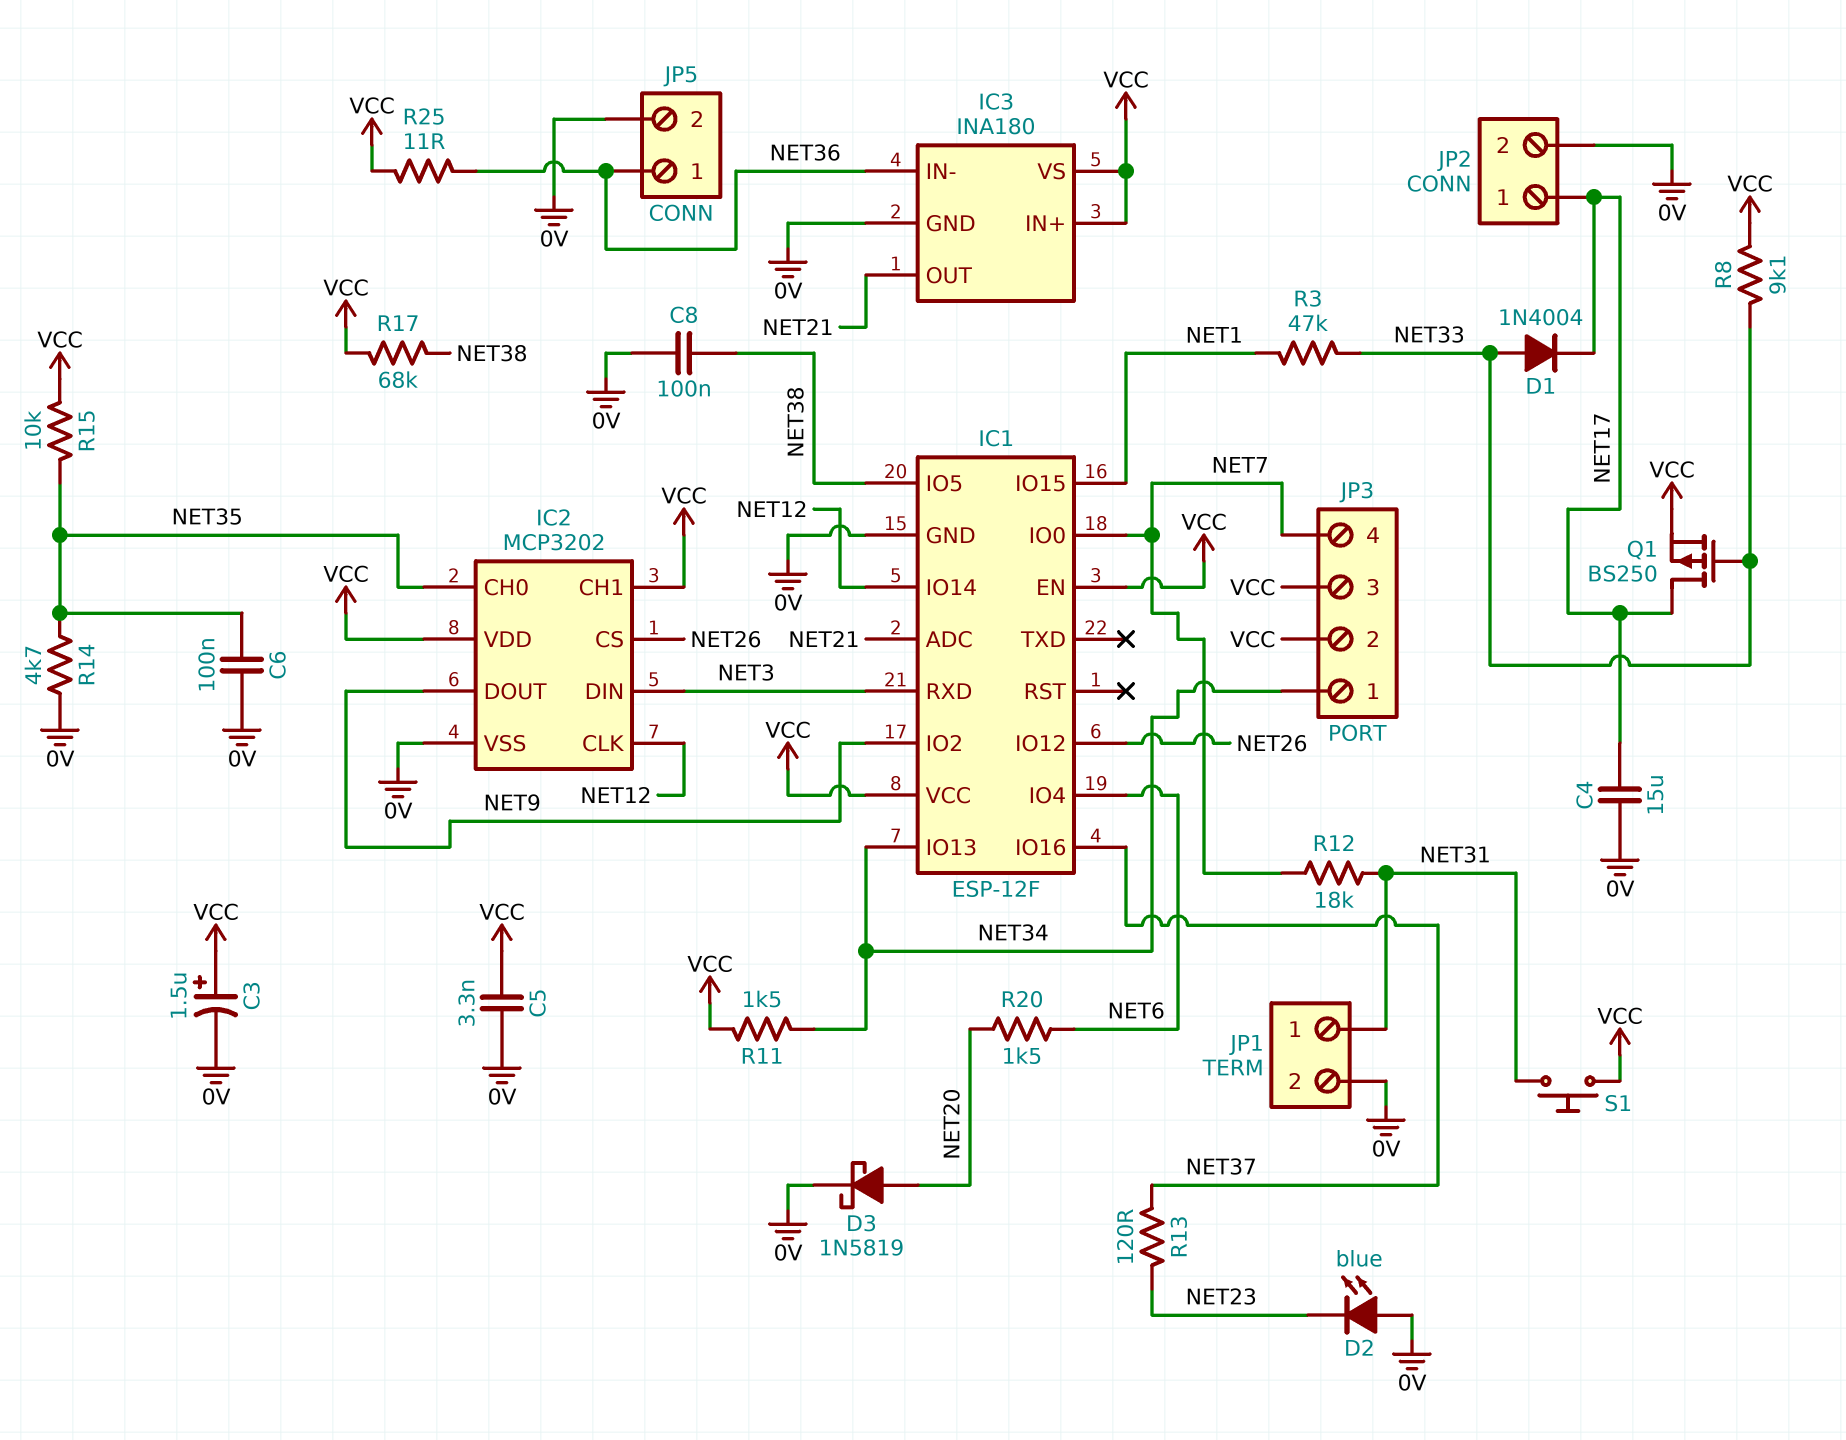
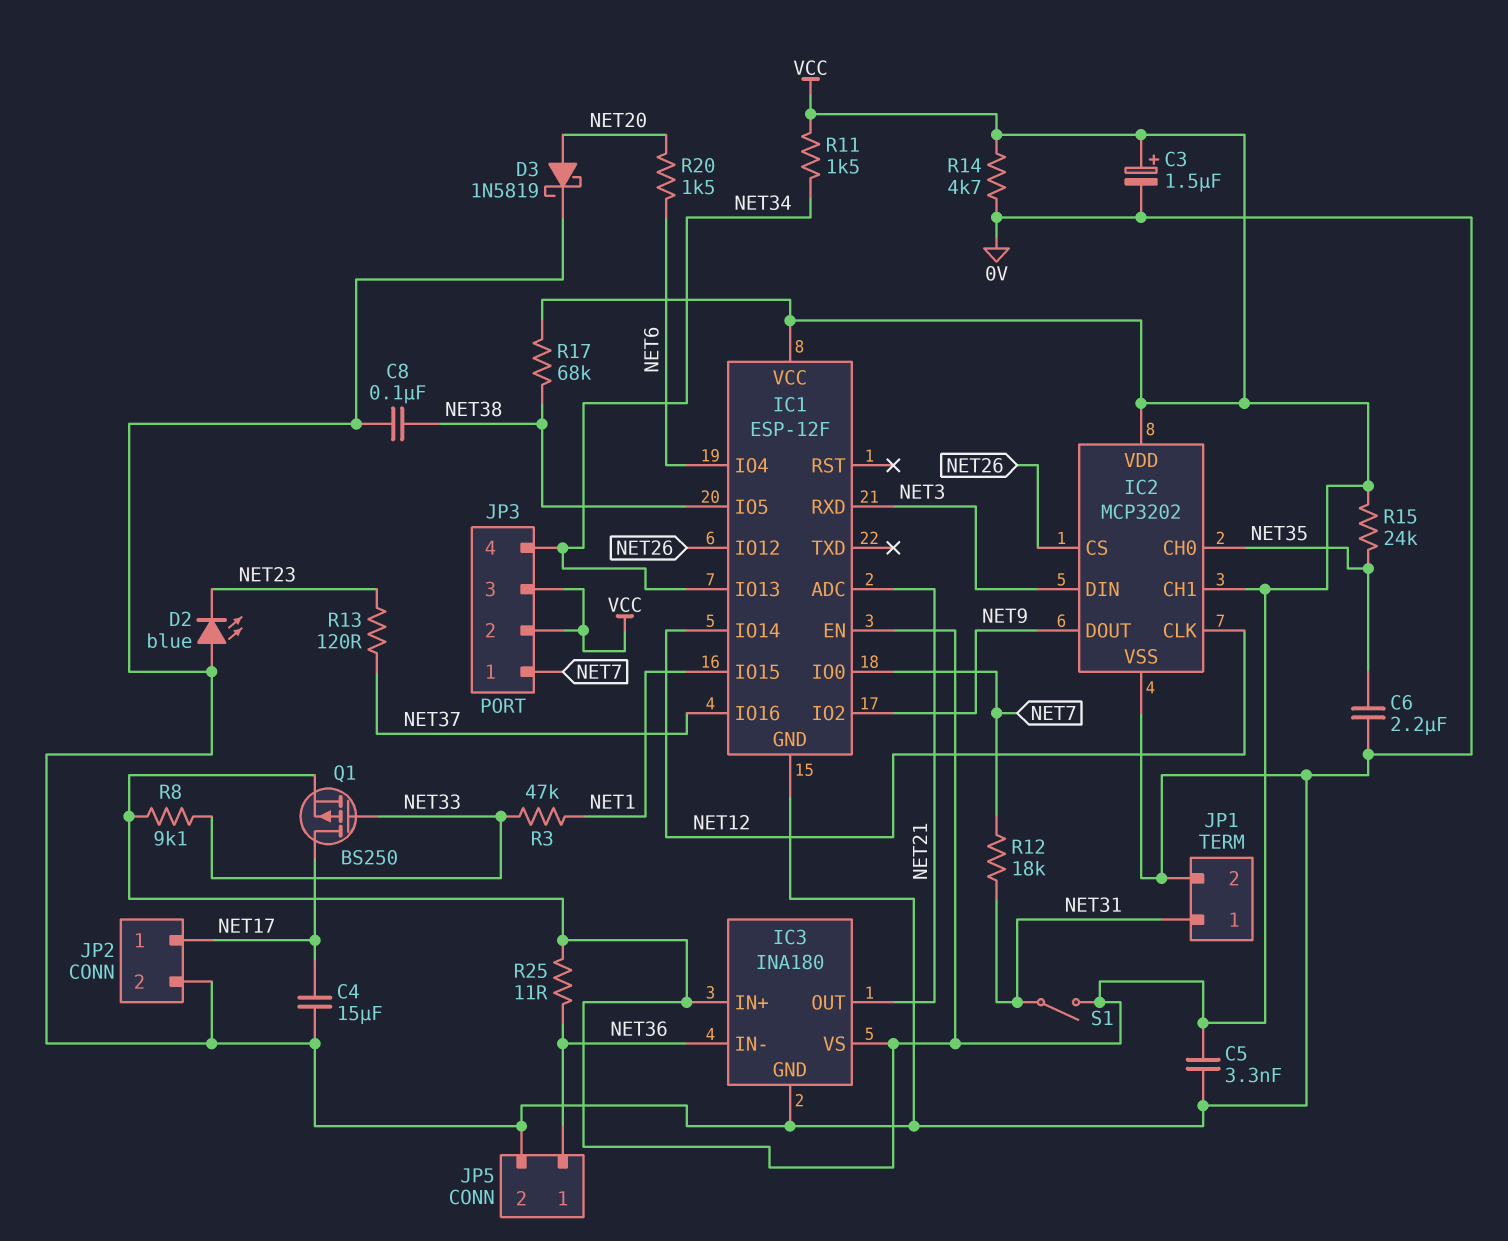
C6: 100nF (0V, NET35) -> 2.2uF (0V, NET35)
D1: diode 1N4004 (A NET33, K NET17) -> none
JP3 pin 1: NET34 -> NET7
JP3 pin 4: NET7 -> NET34
R14: 4.7k (0V, NET35) -> 4.7k (0V, VCC)
R15: 10k (NET35, VCC) -> 24k (NET35, VCC)
S1: button (NET31, VCC) -> switch (NET31, VCC)

